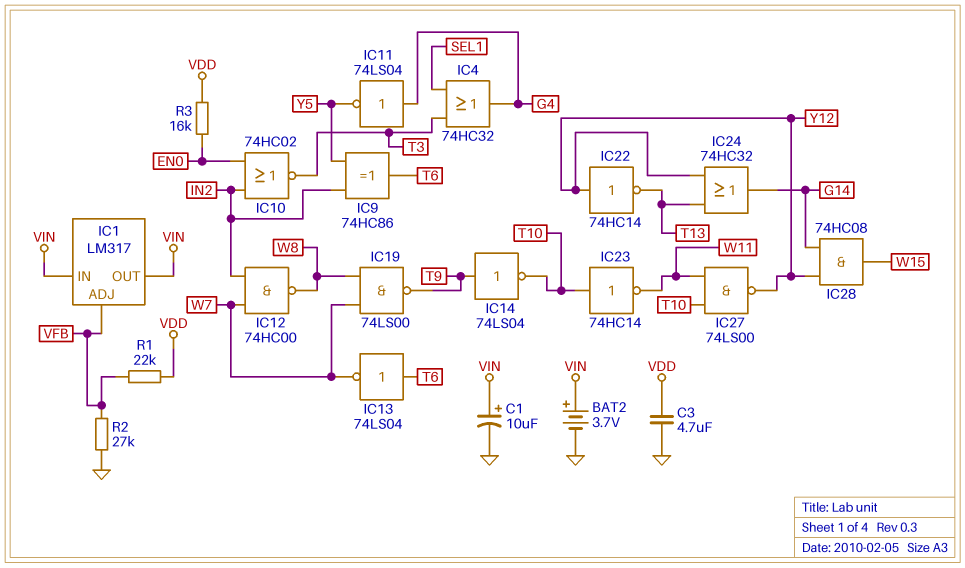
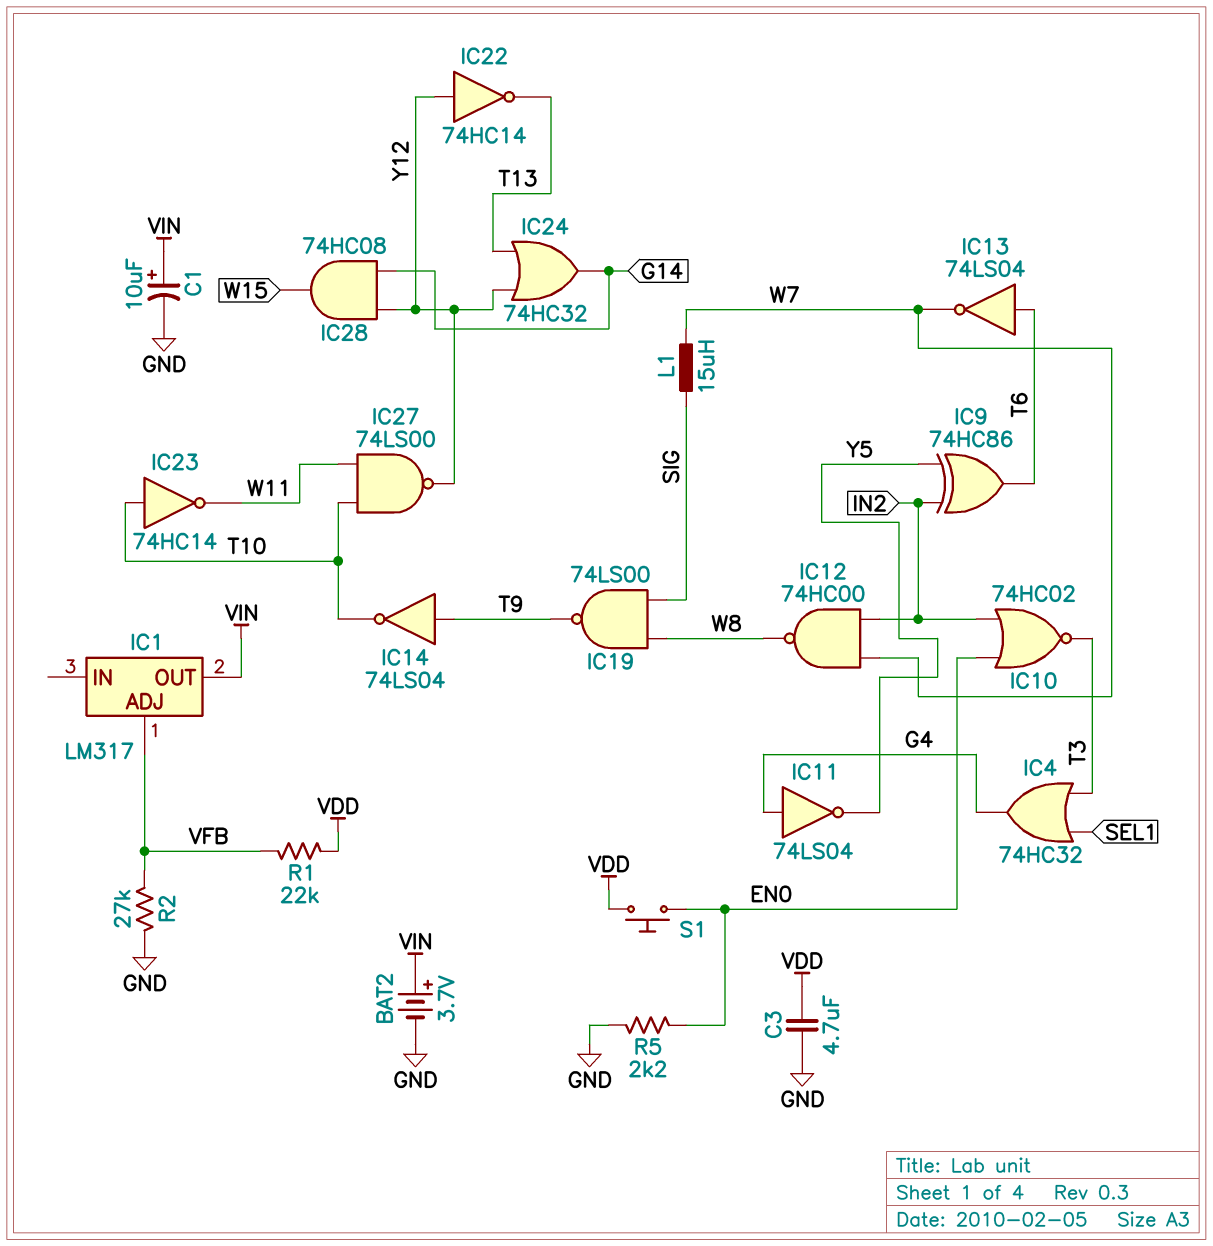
IC1 pin IN: VIN -> none
IC19: NAND 74LS00 (in W7, in W8, out T9) -> NAND 74LS00 (in SIG, in W8, out T9)
L1: none -> 15uH (SIG, W7)
R3: 16k (EN0, VDD) -> none
R5: none -> 2.2k (EN0, GND)
S1: none -> button (EN0, VDD)

